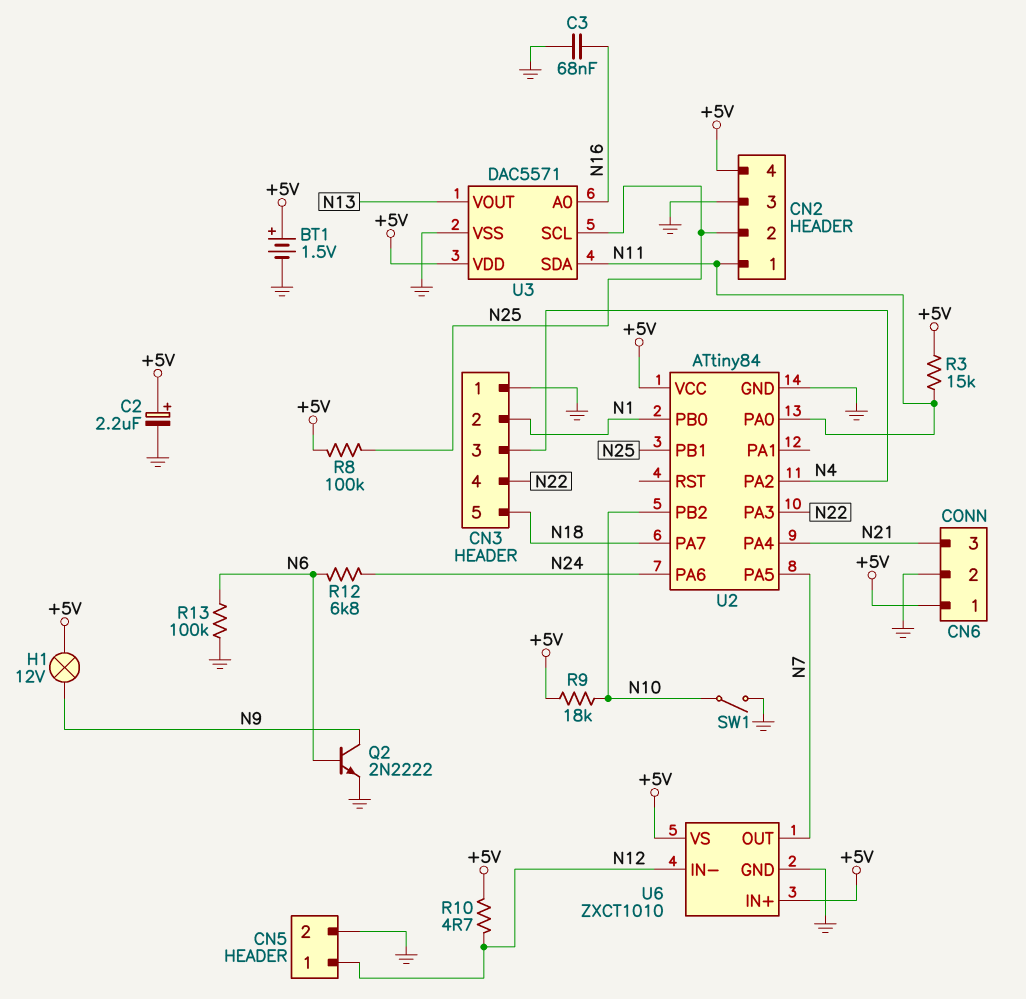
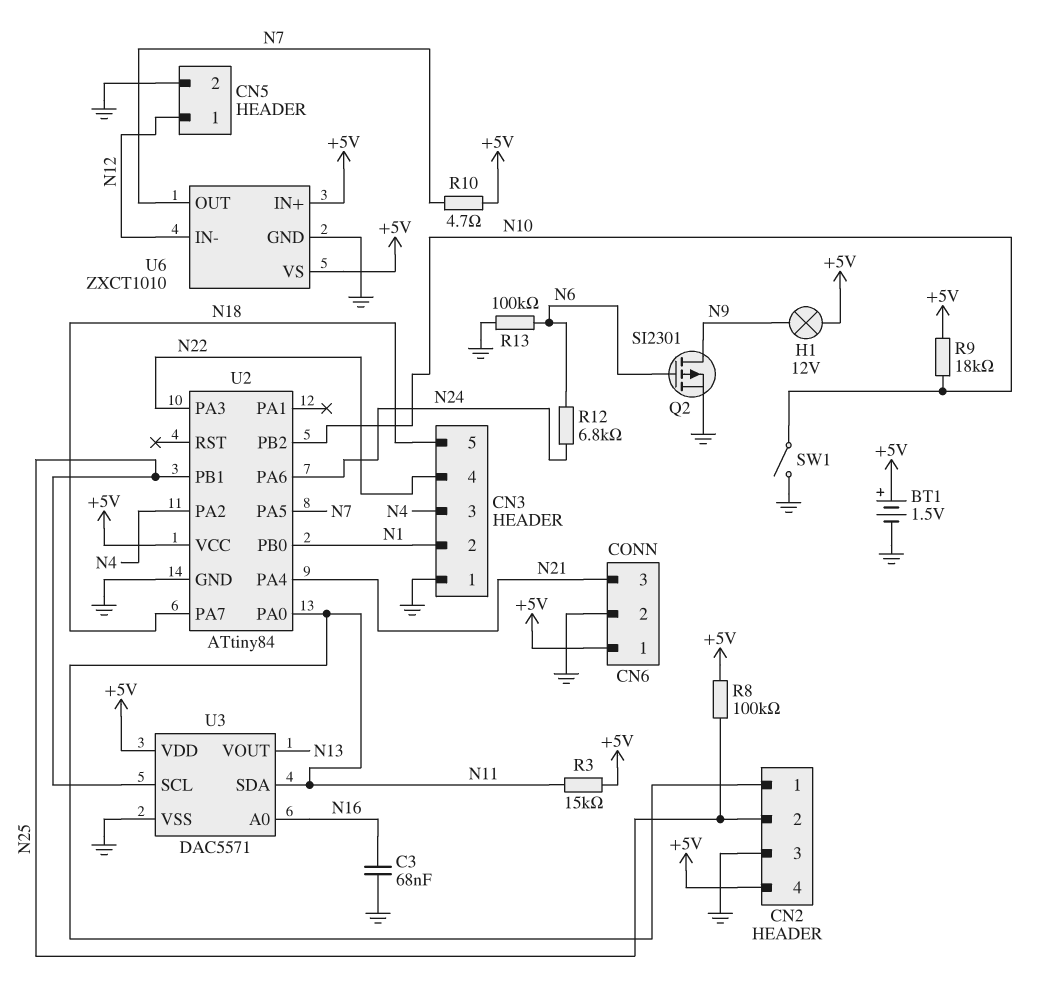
C2: 2.2uF (plus +5V, minus GND) -> none
Q2: NPN 2N2222 (B N6, C N9, E GND) -> PMOS SI2301 (G N6, D N9, S GND)
R10: 4.7 (+5V, N12) -> 4.7 (+5V, N7)

